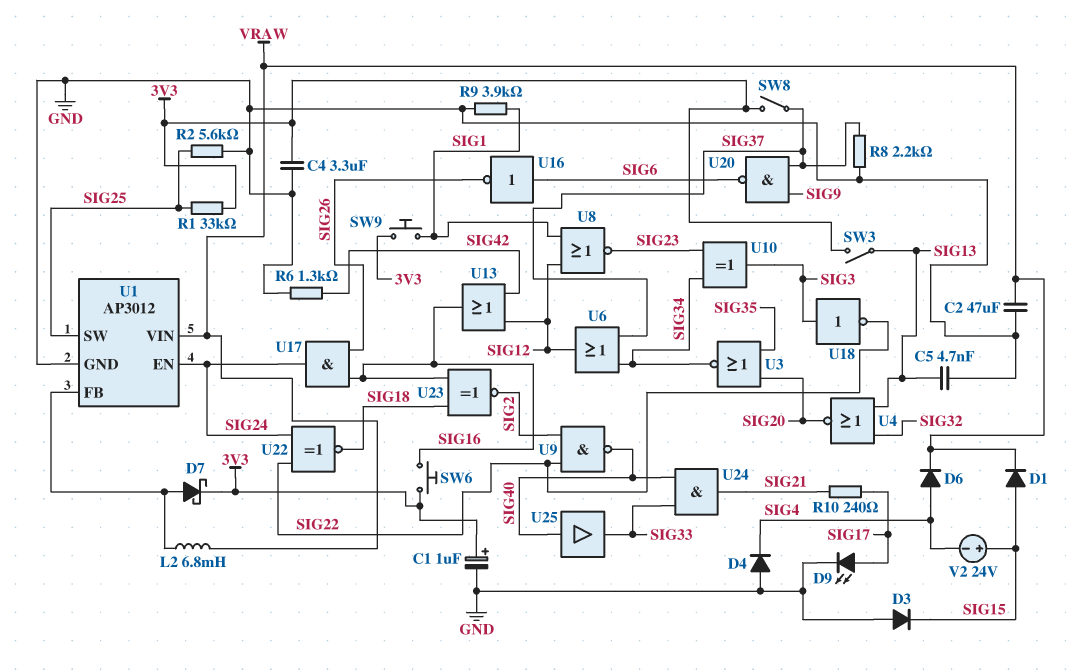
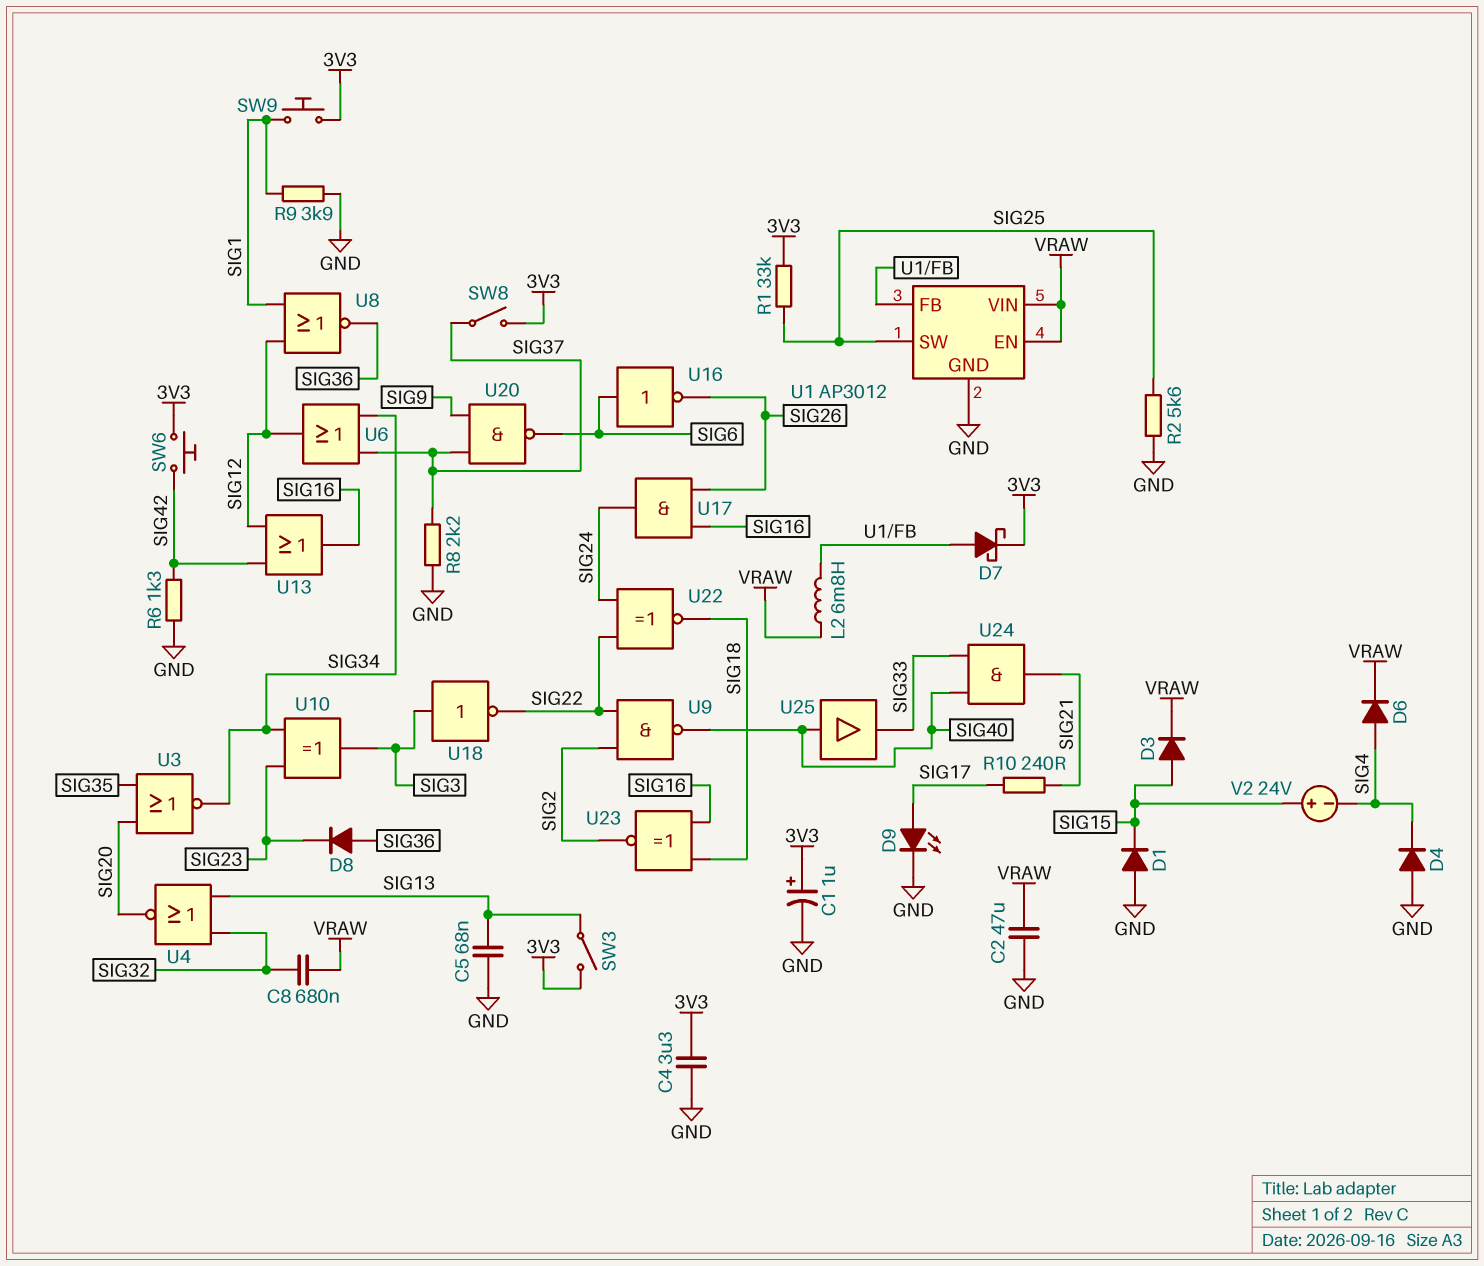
C5: 4.7nF (GND, SIG13) -> 68nF (GND, SIG13)
C8: none -> 680nF (SIG32, VRAW)
D1: diode (A SIG15, K VRAW) -> diode (A GND, K SIG15)
D3: diode (A GND, K SIG15) -> diode (A SIG15, K VRAW)
D8: none -> diode (A SIG36, K SIG23)
SW6: button (3V3, SIG16) -> button (3V3, SIG42)
U1 pin EN: SIG24 -> VRAW
U8: NOR (in SIG1, in SIG12, out SIG23) -> NOR (in SIG1, in SIG12, out SIG36)

